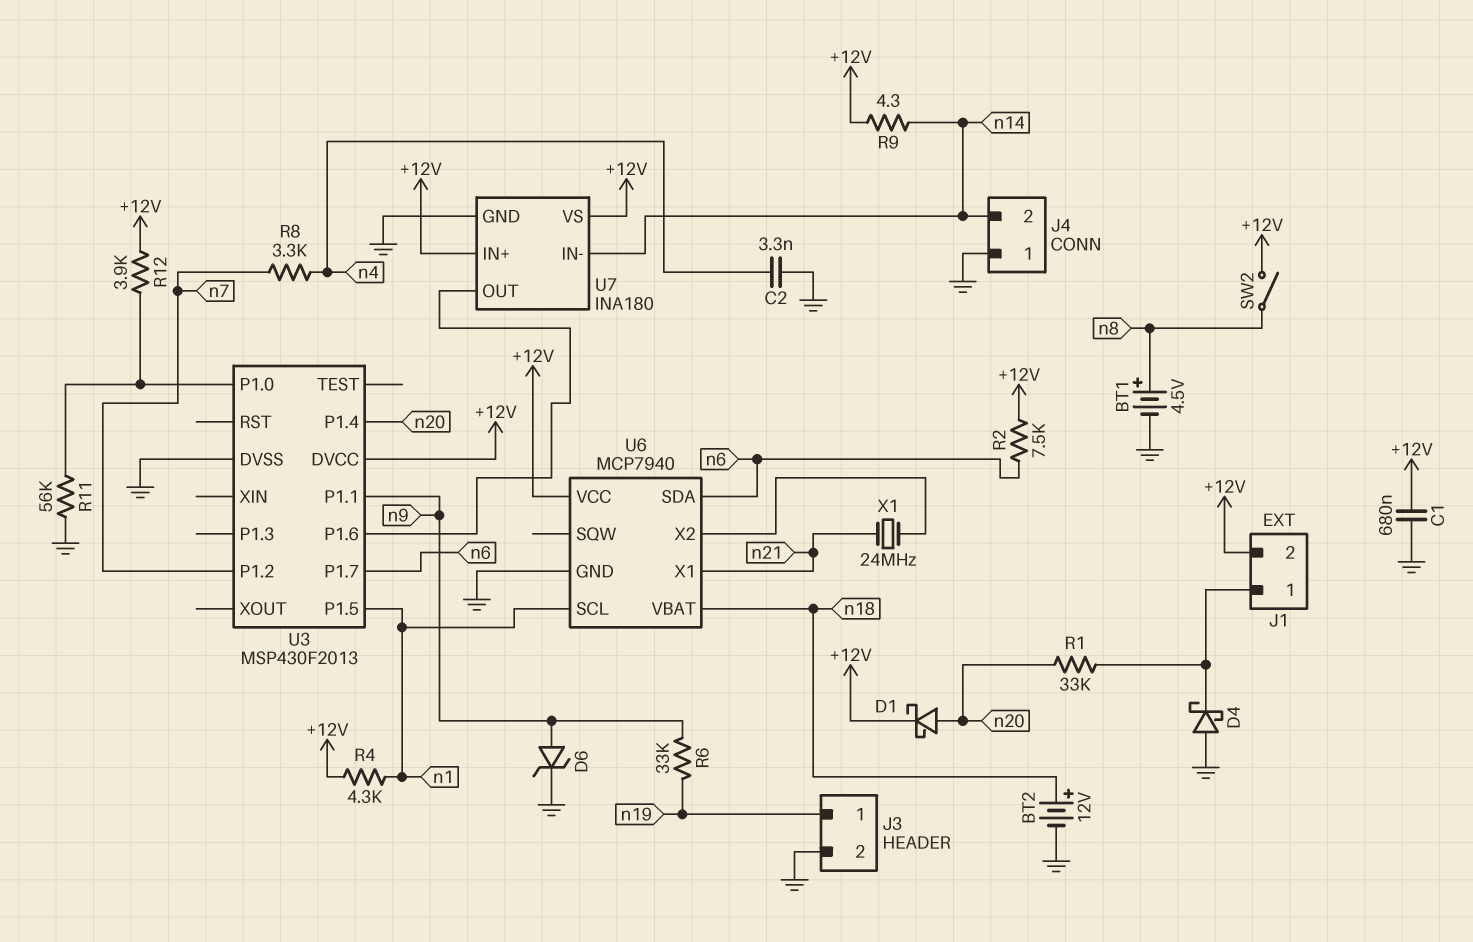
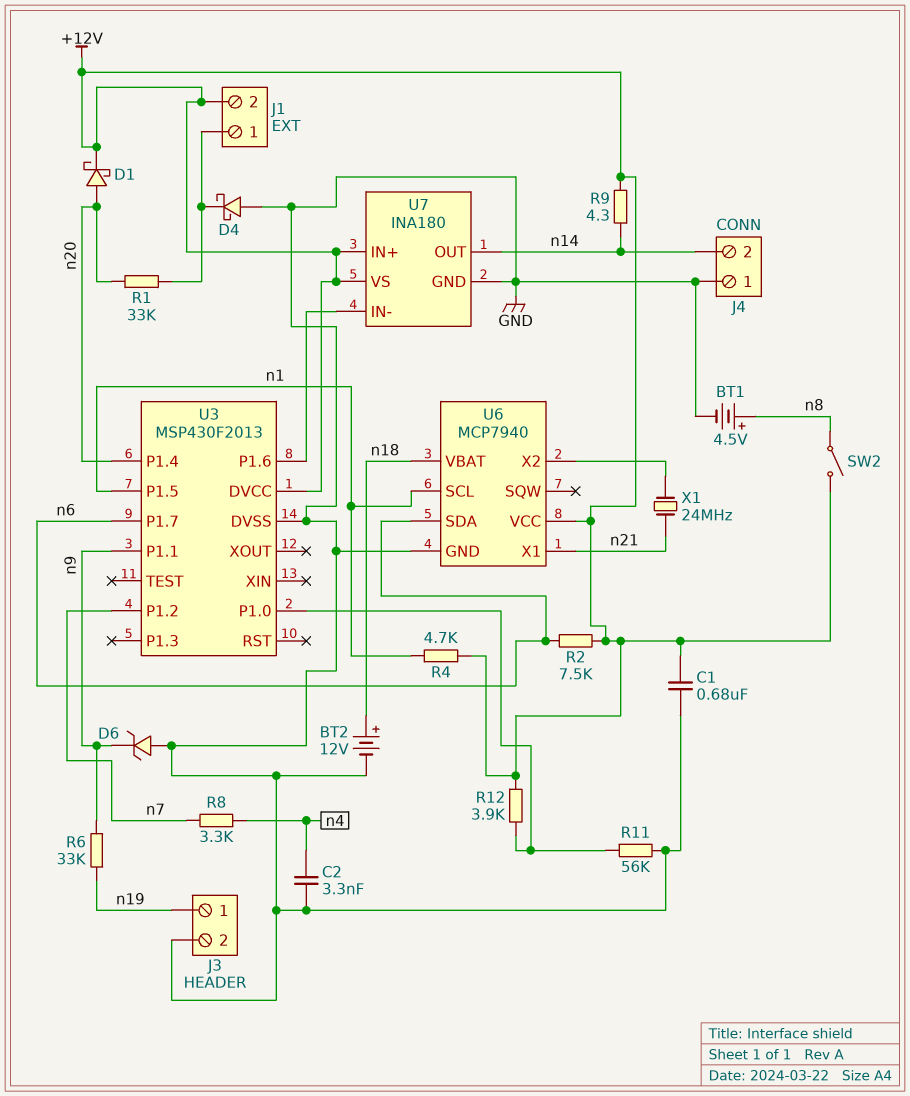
D6: zener (A n9, K GND) -> zener (A GND, K n9)
R4: 4.3k (+12V, n1) -> 4.7k (+12V, n1)
U7 pin IN-: n14 -> U3/P1.6
U7 pin OUT: U3/P1.6 -> n14

